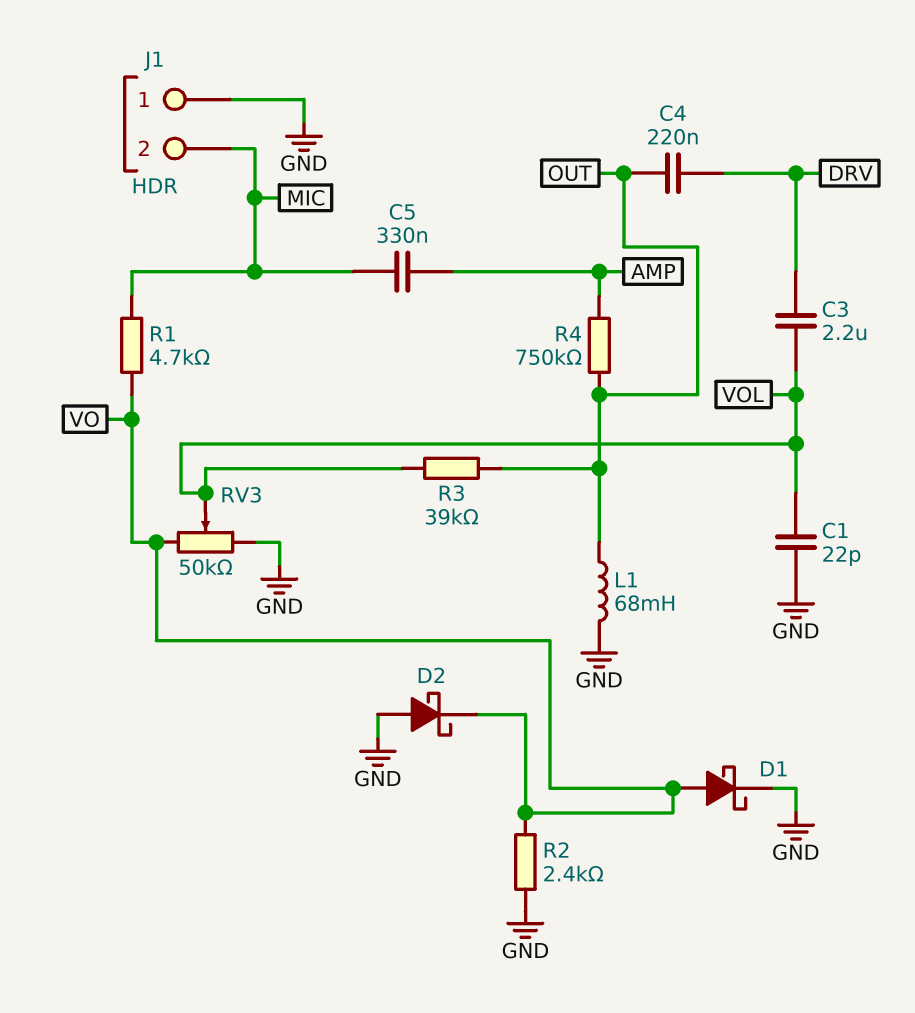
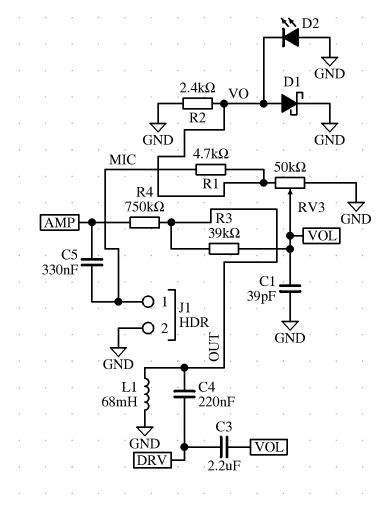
C1: 22pF (GND, VOL) -> 39pF (GND, VOL)
D2: schottky (A GND, K VO) -> LED (A GND, K VO)
J1 pin 1: GND -> MIC
J1 pin 2: MIC -> GND

